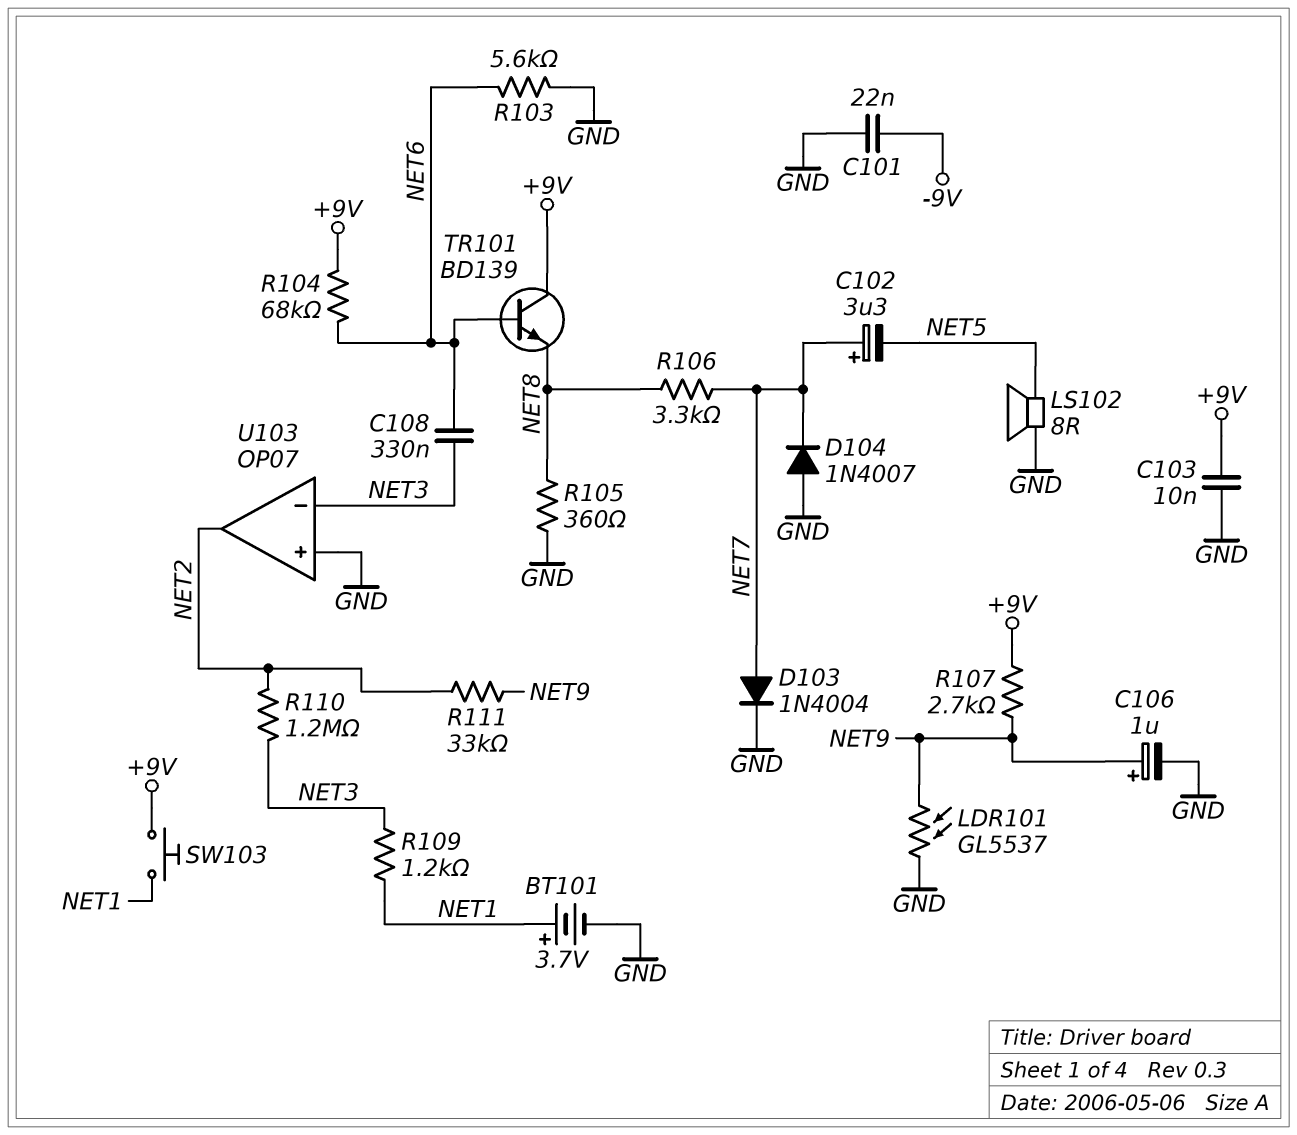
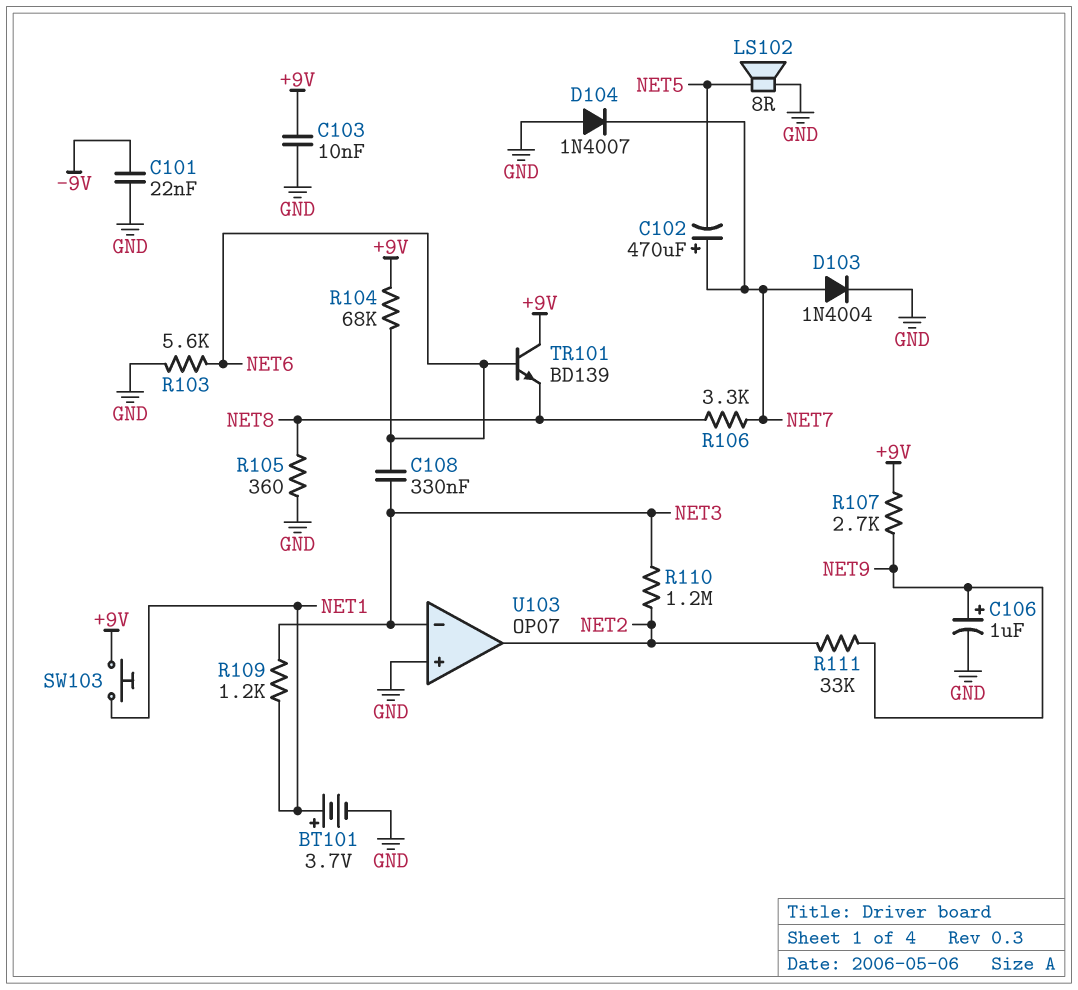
C102: 3.3uF (plus NET7, minus NET5) -> 470uF (plus NET7, minus NET5)
LDR101: GL5537 (GND, NET9) -> none

